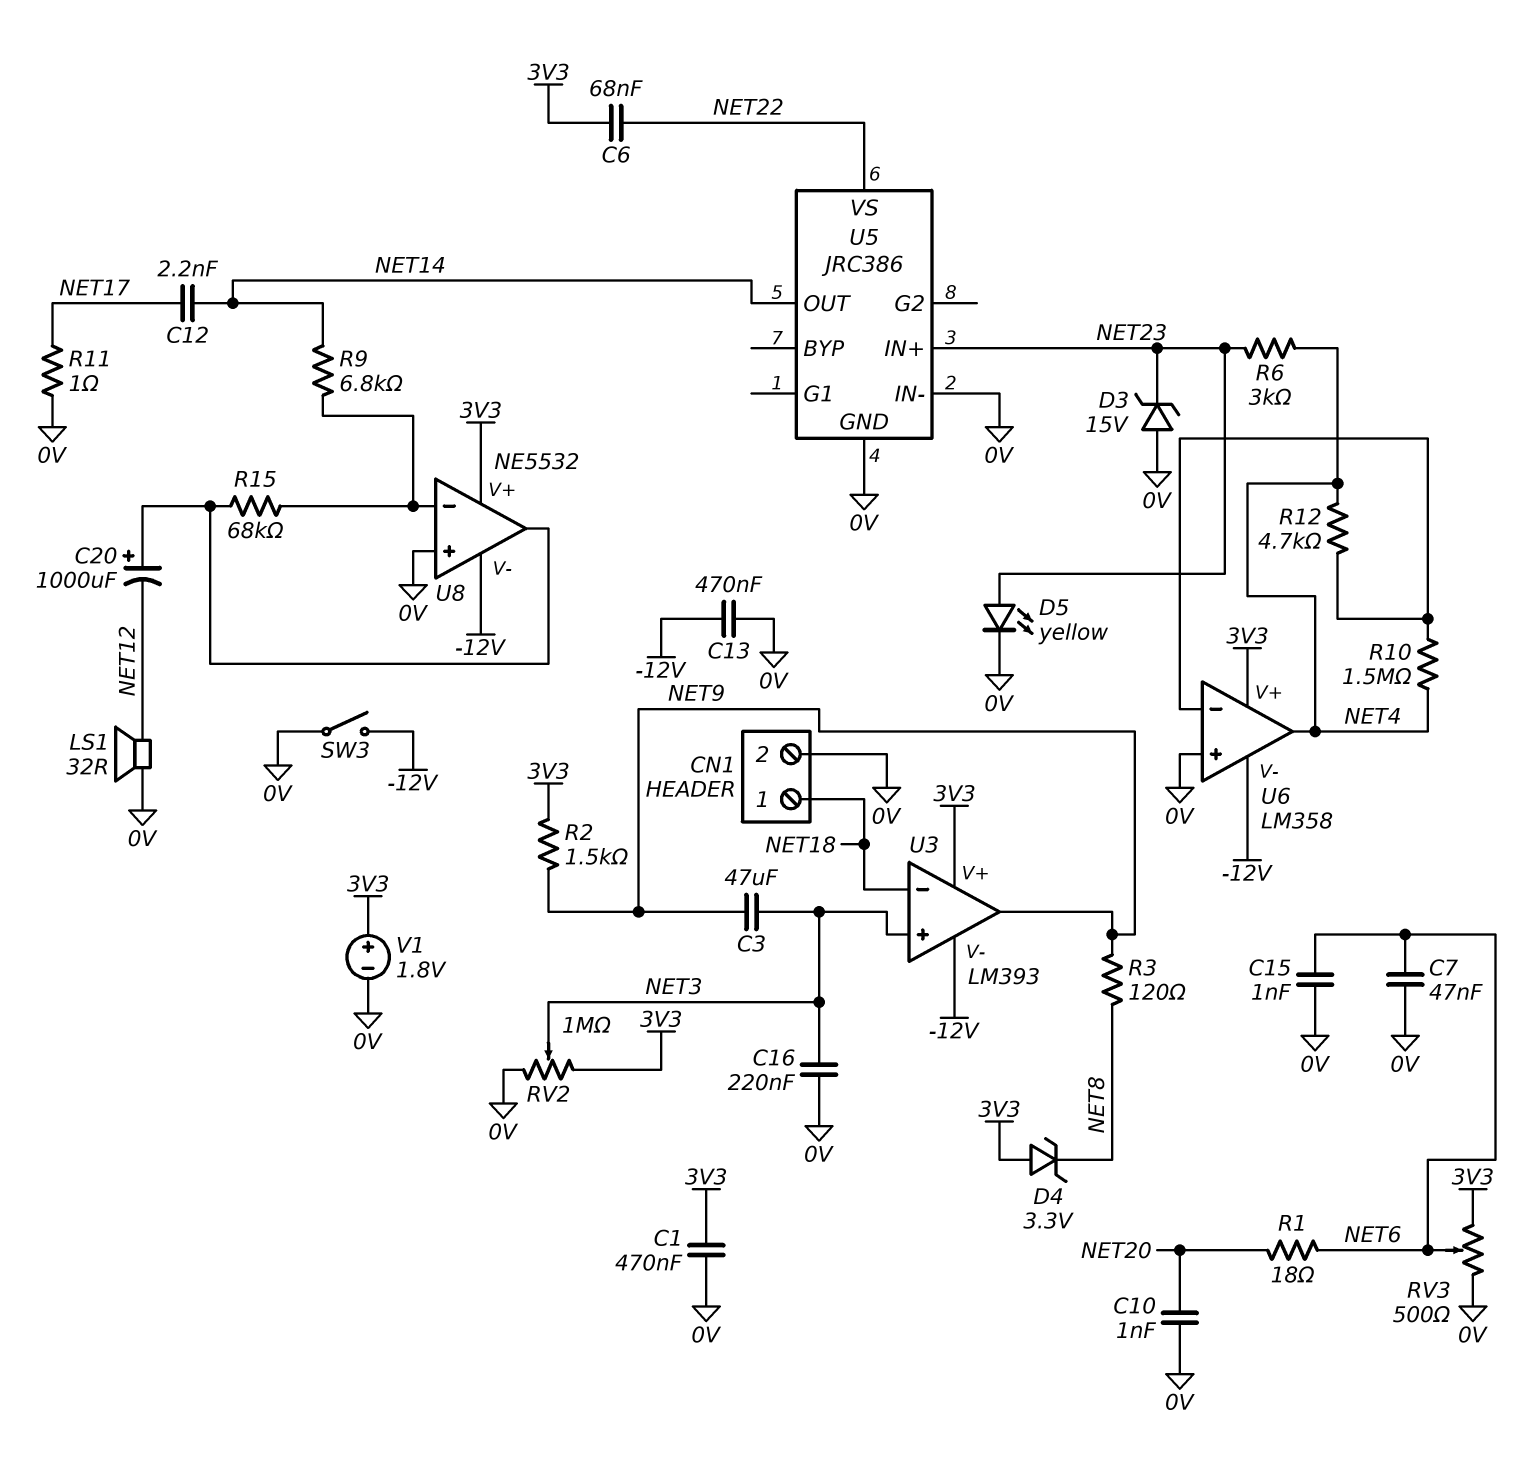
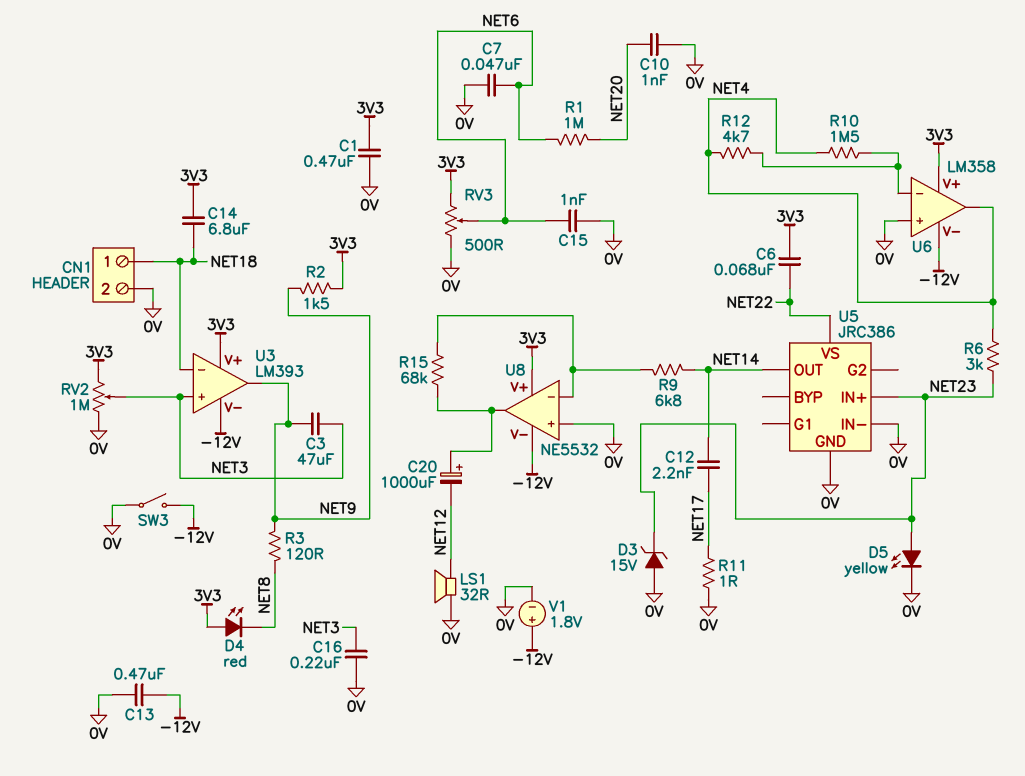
C14: none -> 6.8uF (3V3, NET18)
D4: zener 3.3V (A 3V3, K NET8) -> LED red (A 3V3, K NET8)
R1: 18 (NET6, NET20) -> 1M (NET6, NET20)
V1: 1.8V (plus 3V3, minus 0V) -> 1.8V (plus -12V, minus 0V)

